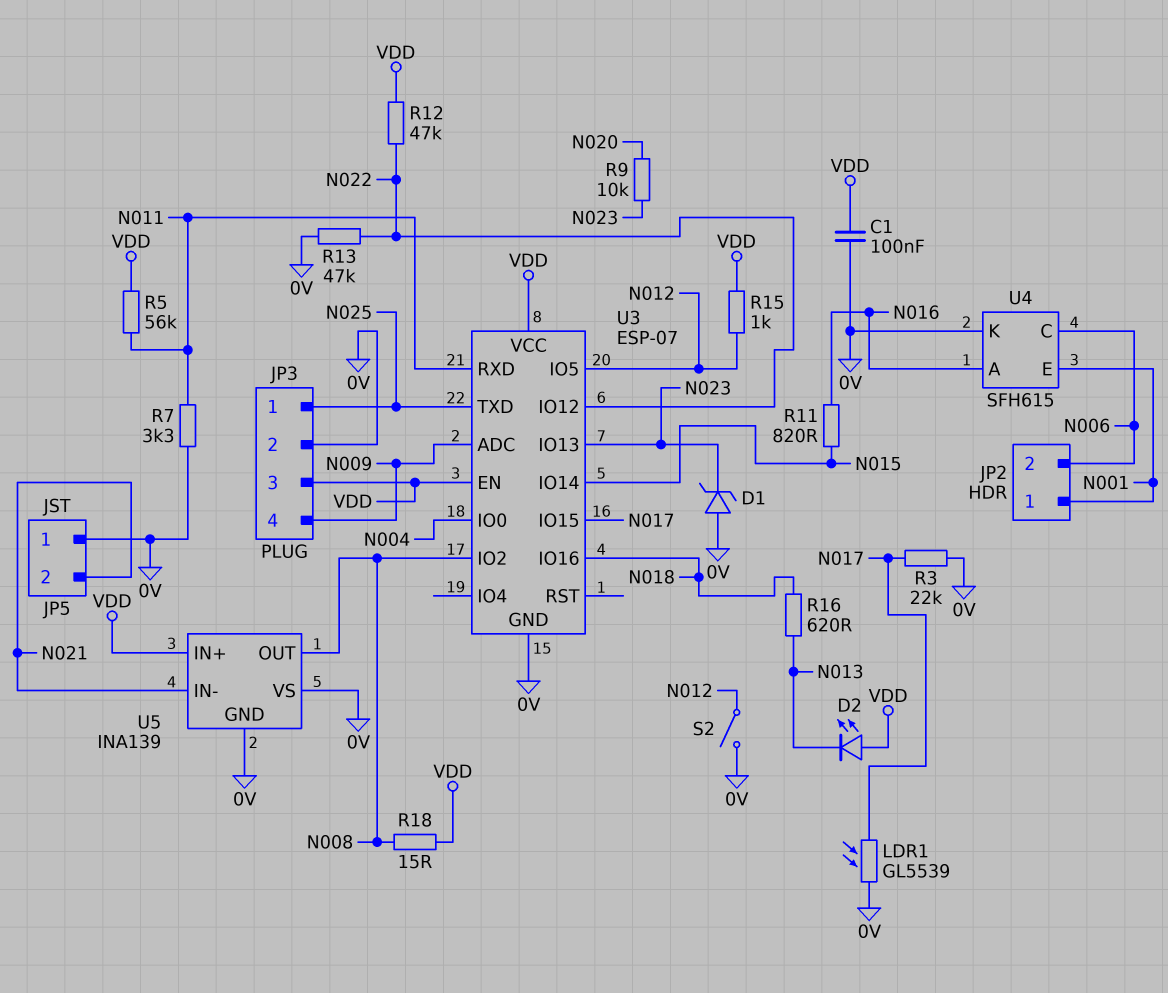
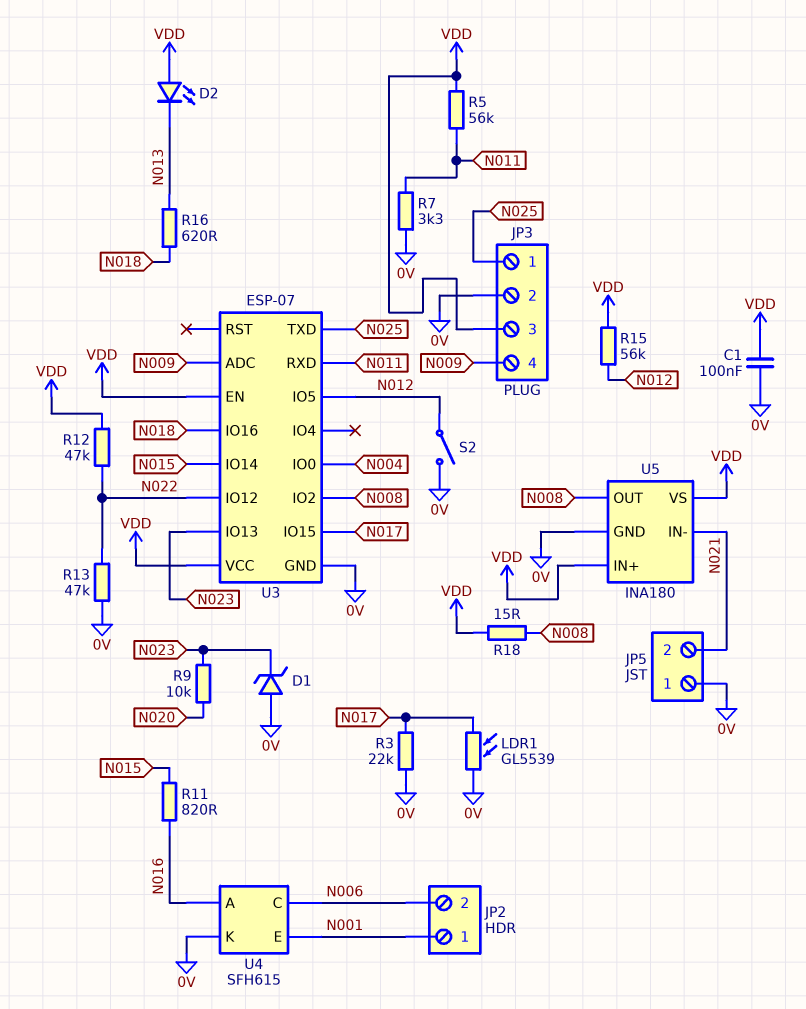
R15: 1k (N012, VDD) -> 56k (N012, VDD)
U5: INA139 -> INA180
U5 pin VS: 0V -> VDD

